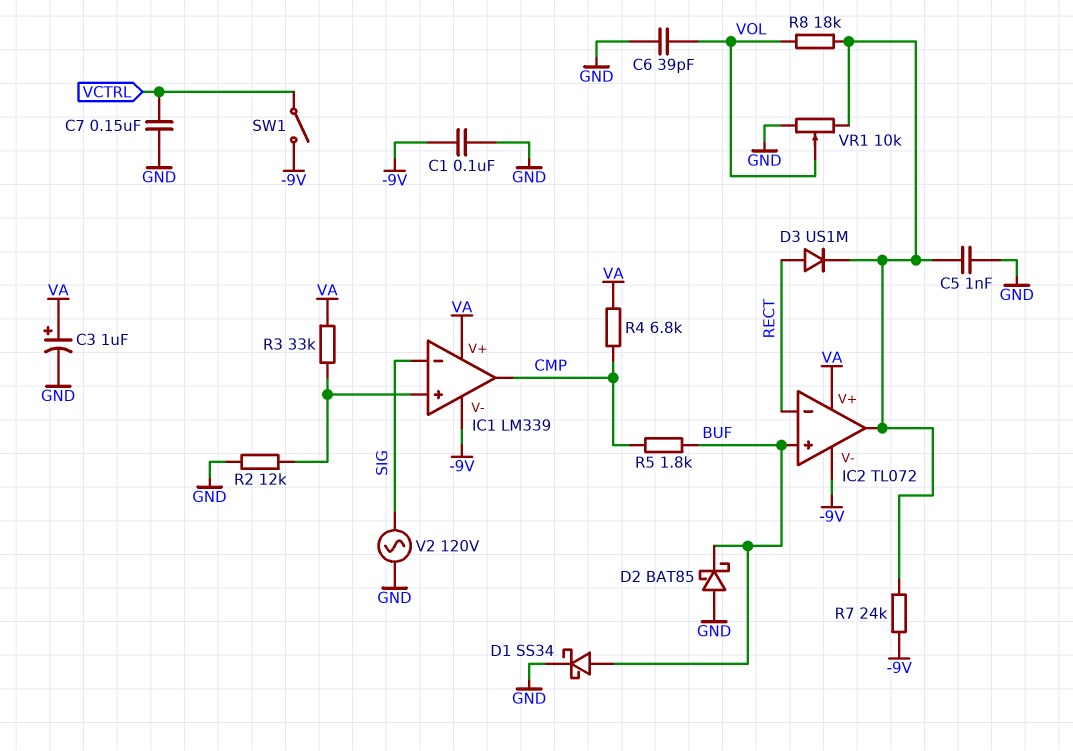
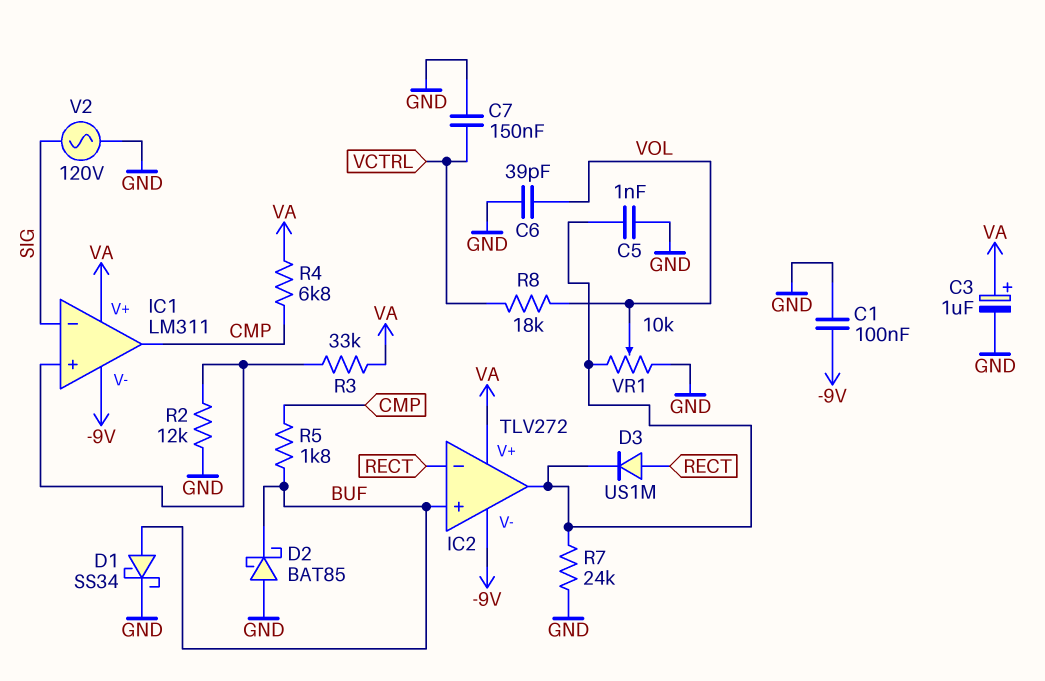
IC1: LM339 -> LM311
IC2: TL072 -> TLV272
R7: 24k (-9V, IC2/out) -> 24k (GND, IC2/out)
R8: 18k (IC2/out, VOL) -> 18k (VCTRL, VOL)
SW1: switch (-9V, VCTRL) -> none

